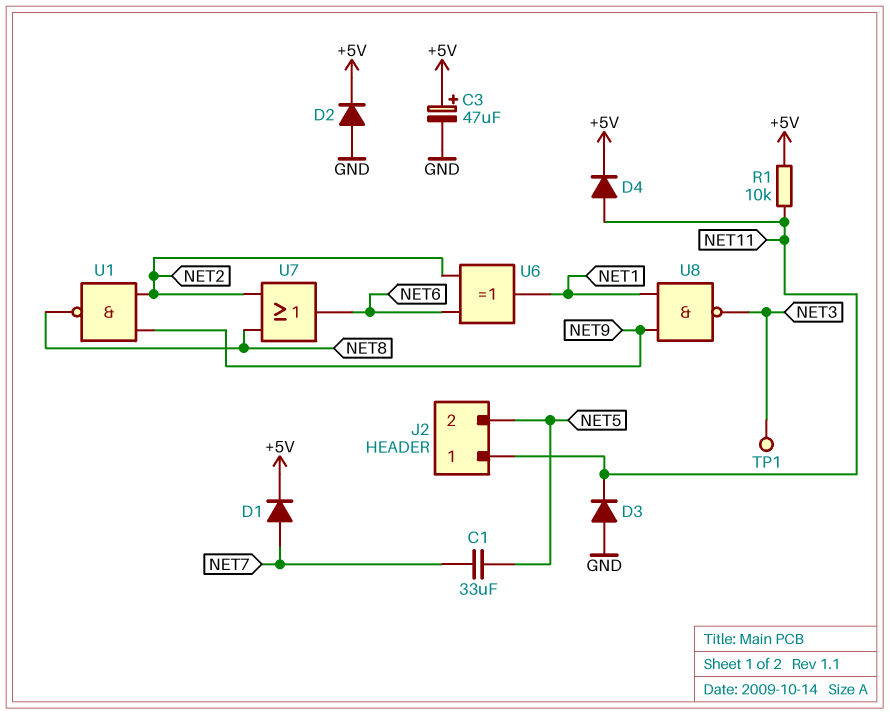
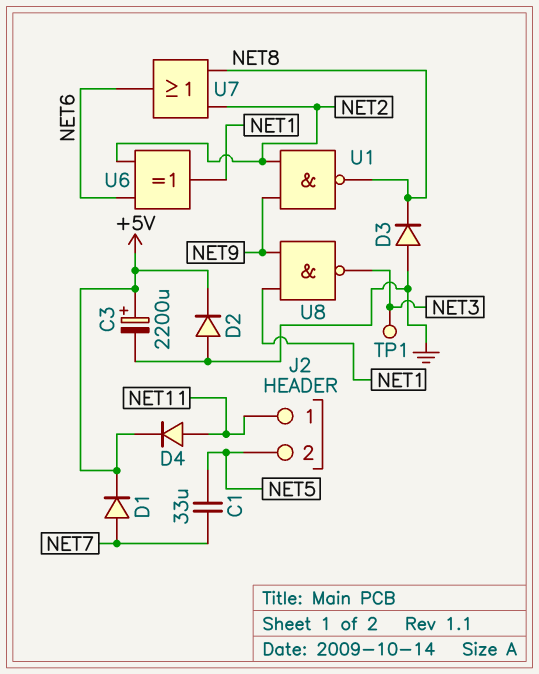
C3: 47uF (plus +5V, minus GND) -> 2200uF (plus +5V, minus GND)
D3: diode (A GND, K NET11) -> diode (A GND, K NET8)
R1: 10k (+5V, NET11) -> none

